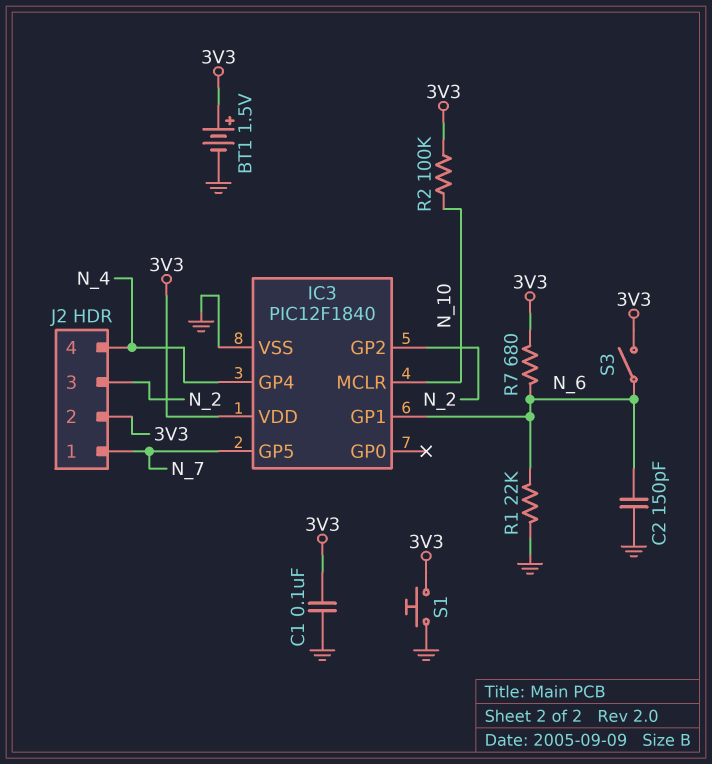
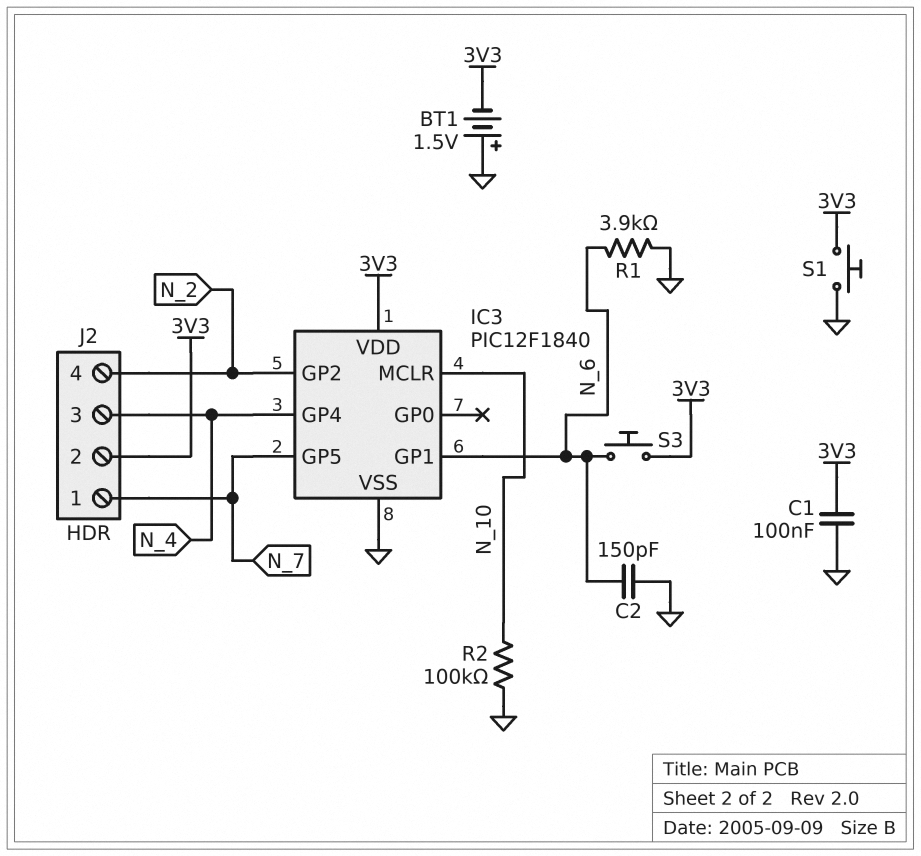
BT1: 1.5V (plus 3V3, minus GND) -> 1.5V (plus GND, minus 3V3)
J2 pin 3: N_2 -> N_4
J2 pin 4: N_4 -> N_2
R1: 22k (GND, N_6) -> 3.9k (GND, N_6)
R2: 100k (3V3, N_10) -> 100k (GND, N_10)
R7: 680 (3V3, N_6) -> none
S3: switch (3V3, N_6) -> button (3V3, N_6)

